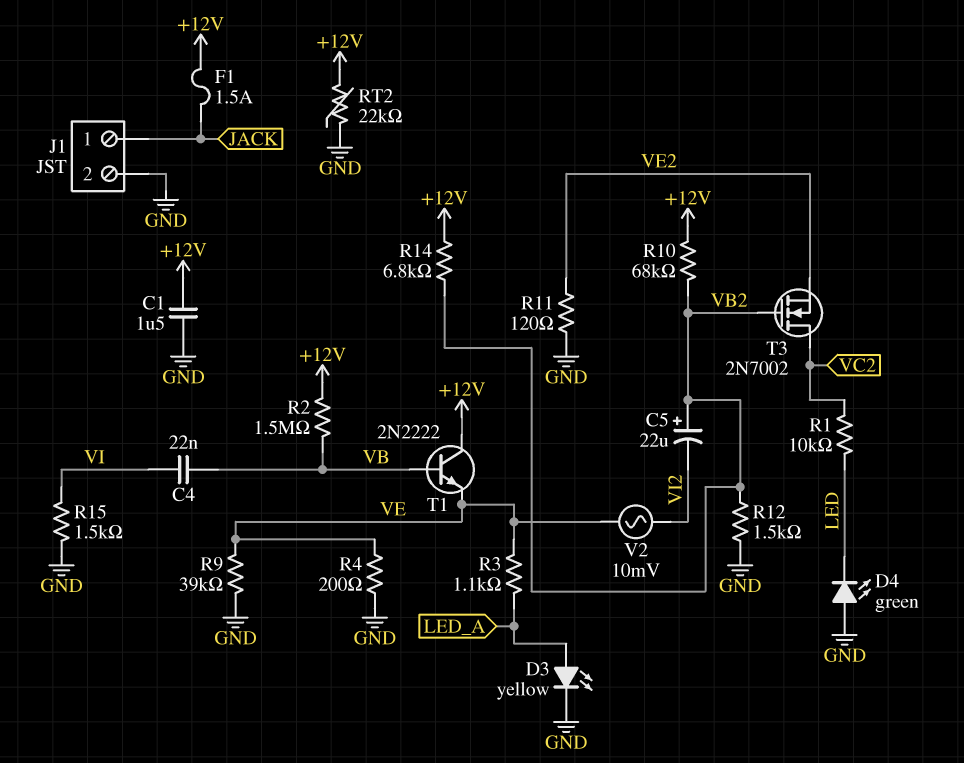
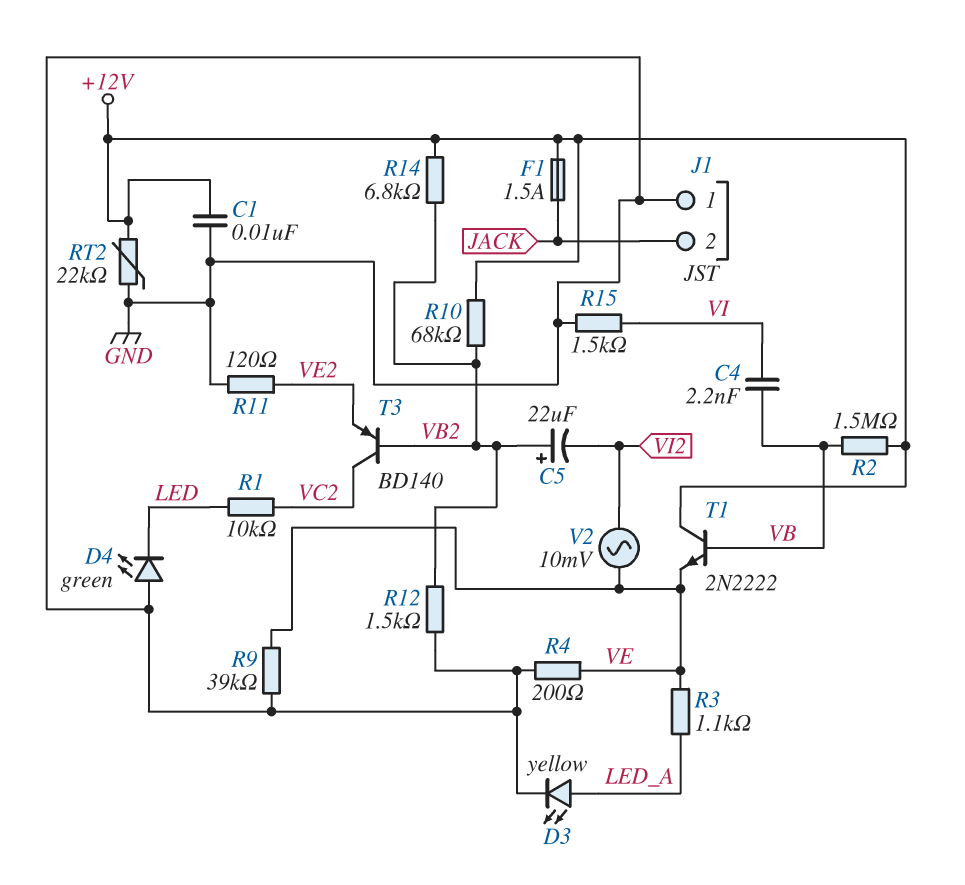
C1: 1.5uF (+12V, GND) -> 10nF (+12V, GND)
C4: 22nF (VB, VI) -> 2.2nF (VB, VI)
J1 pin 1: JACK -> GND
J1 pin 2: GND -> JACK
T3: NMOS 2N7002 (G VB2, D VC2, S VE2) -> PNP BD140 (B VB2, C VC2, E VE2)

